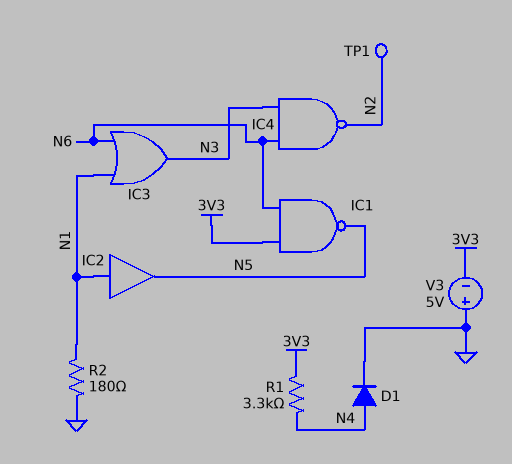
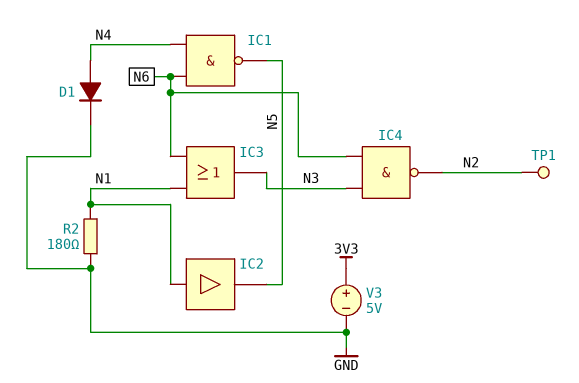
IC1: NAND (in 3V3, in N6, out N5) -> NAND (in N4, in N6, out N5)
R1: 3.3k (3V3, N4) -> none
V3: 5V (plus GND, minus 3V3) -> 5V (plus 3V3, minus GND)

